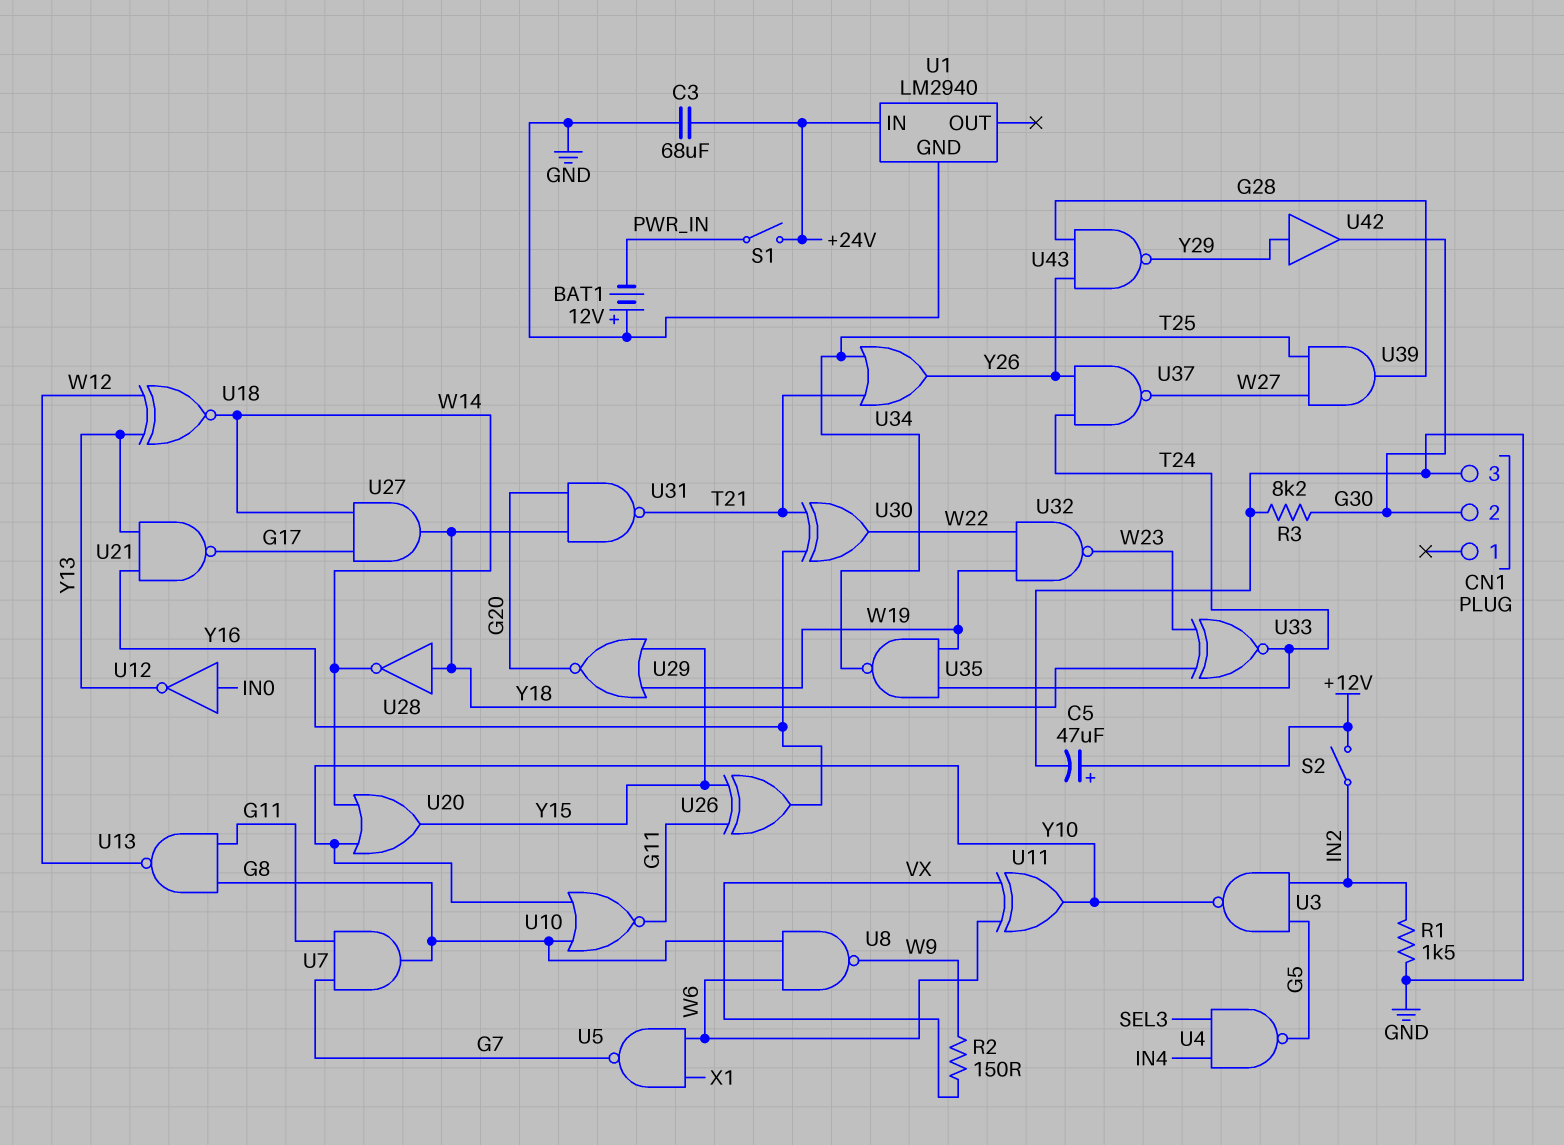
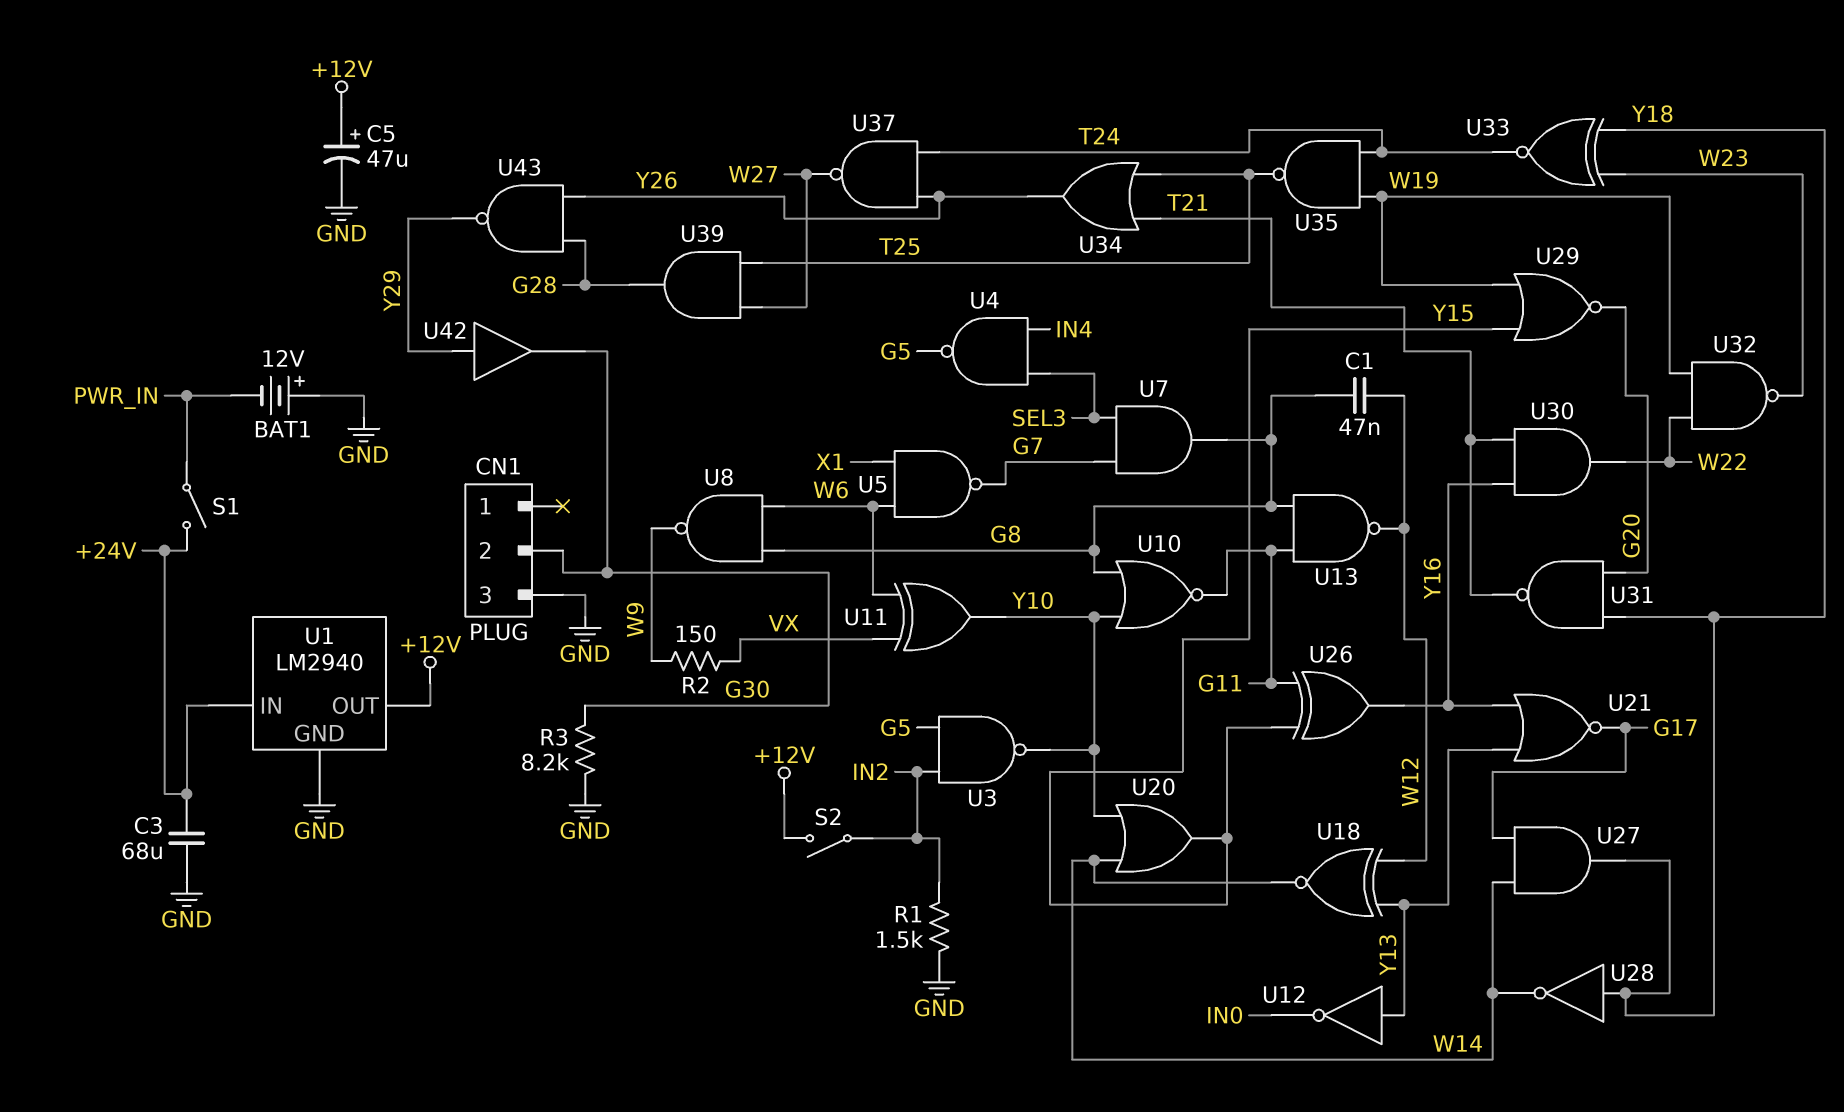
C1: none -> 47nF (G8, W12)
U1 pin OUT: none -> +12V
U7: AND (in G7, in G11, out G8) -> AND (in G7, in SEL3, out G8)
U12: NOT (in IN0, out Y13) -> NOT (in Y13, out IN0)
U21: NAND (in Y13, in Y16, out G17) -> NOR (in Y13, in Y16, out G17)
U30: XOR (in T21, in Y16, out W22) -> AND (in T21, in Y16, out W22)

